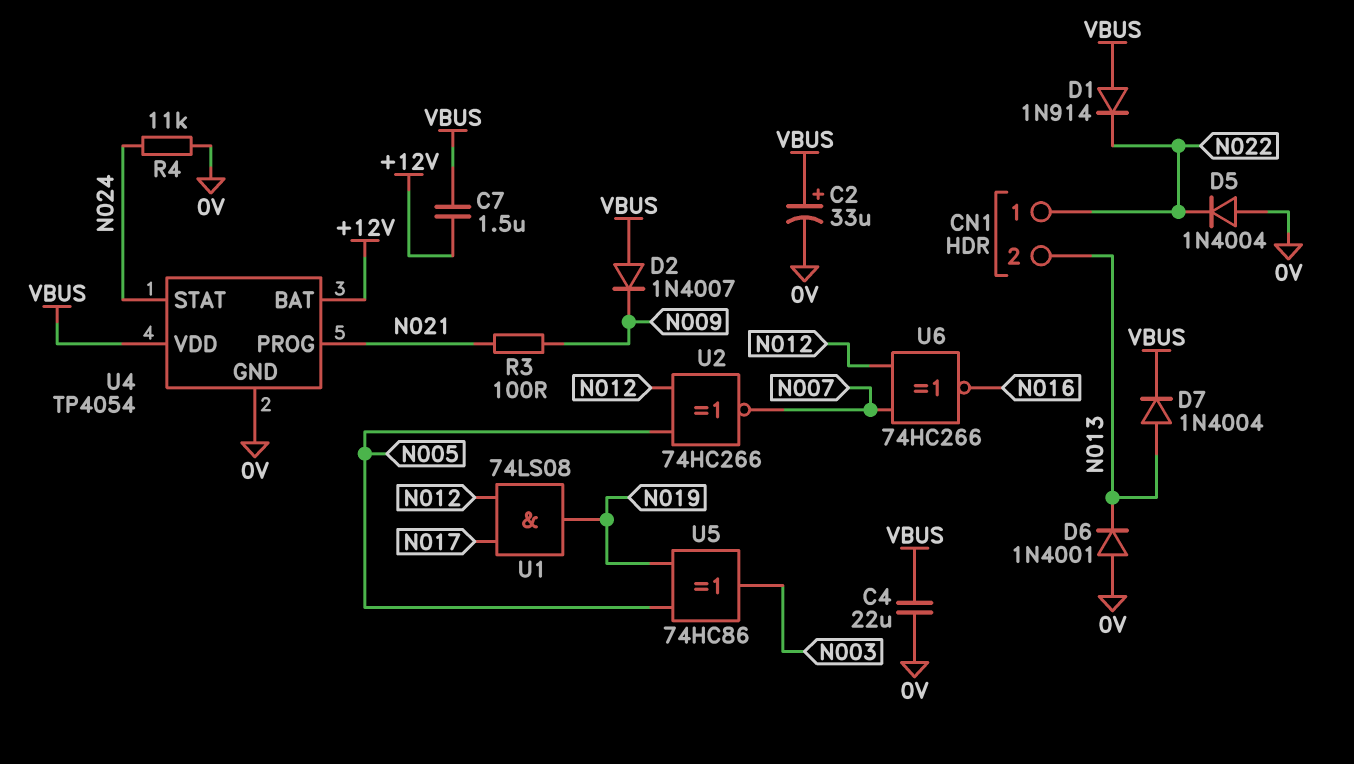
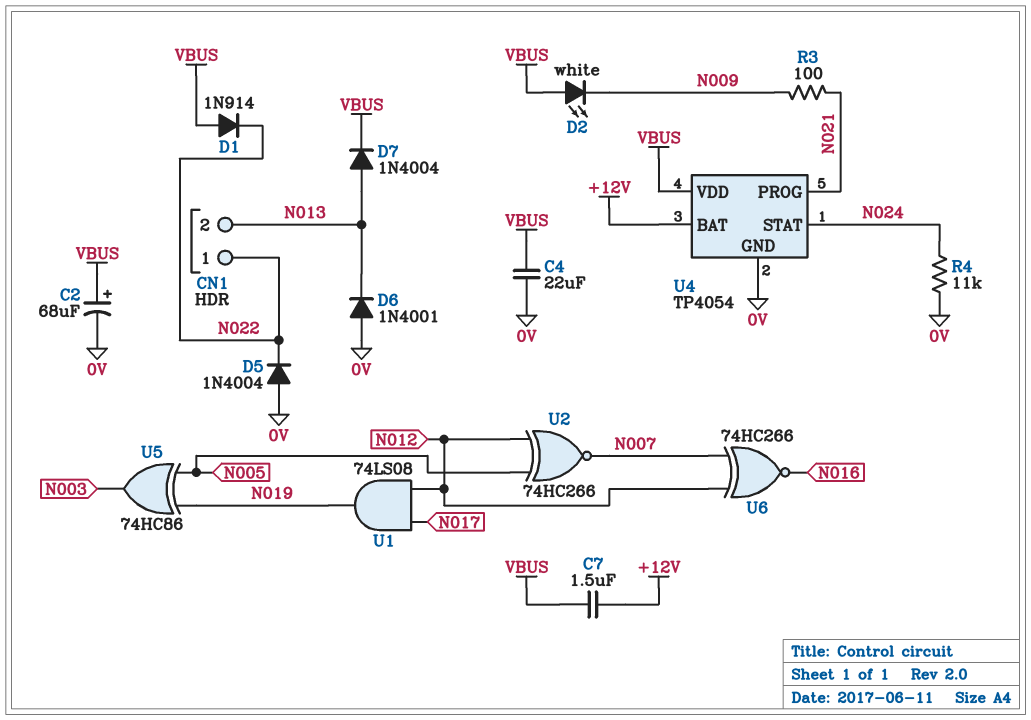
C2: 33uF (plus VBUS, minus 0V) -> 68uF (plus VBUS, minus 0V)
D2: diode 1N4007 (A VBUS, K N009) -> LED white (A VBUS, K N009)

